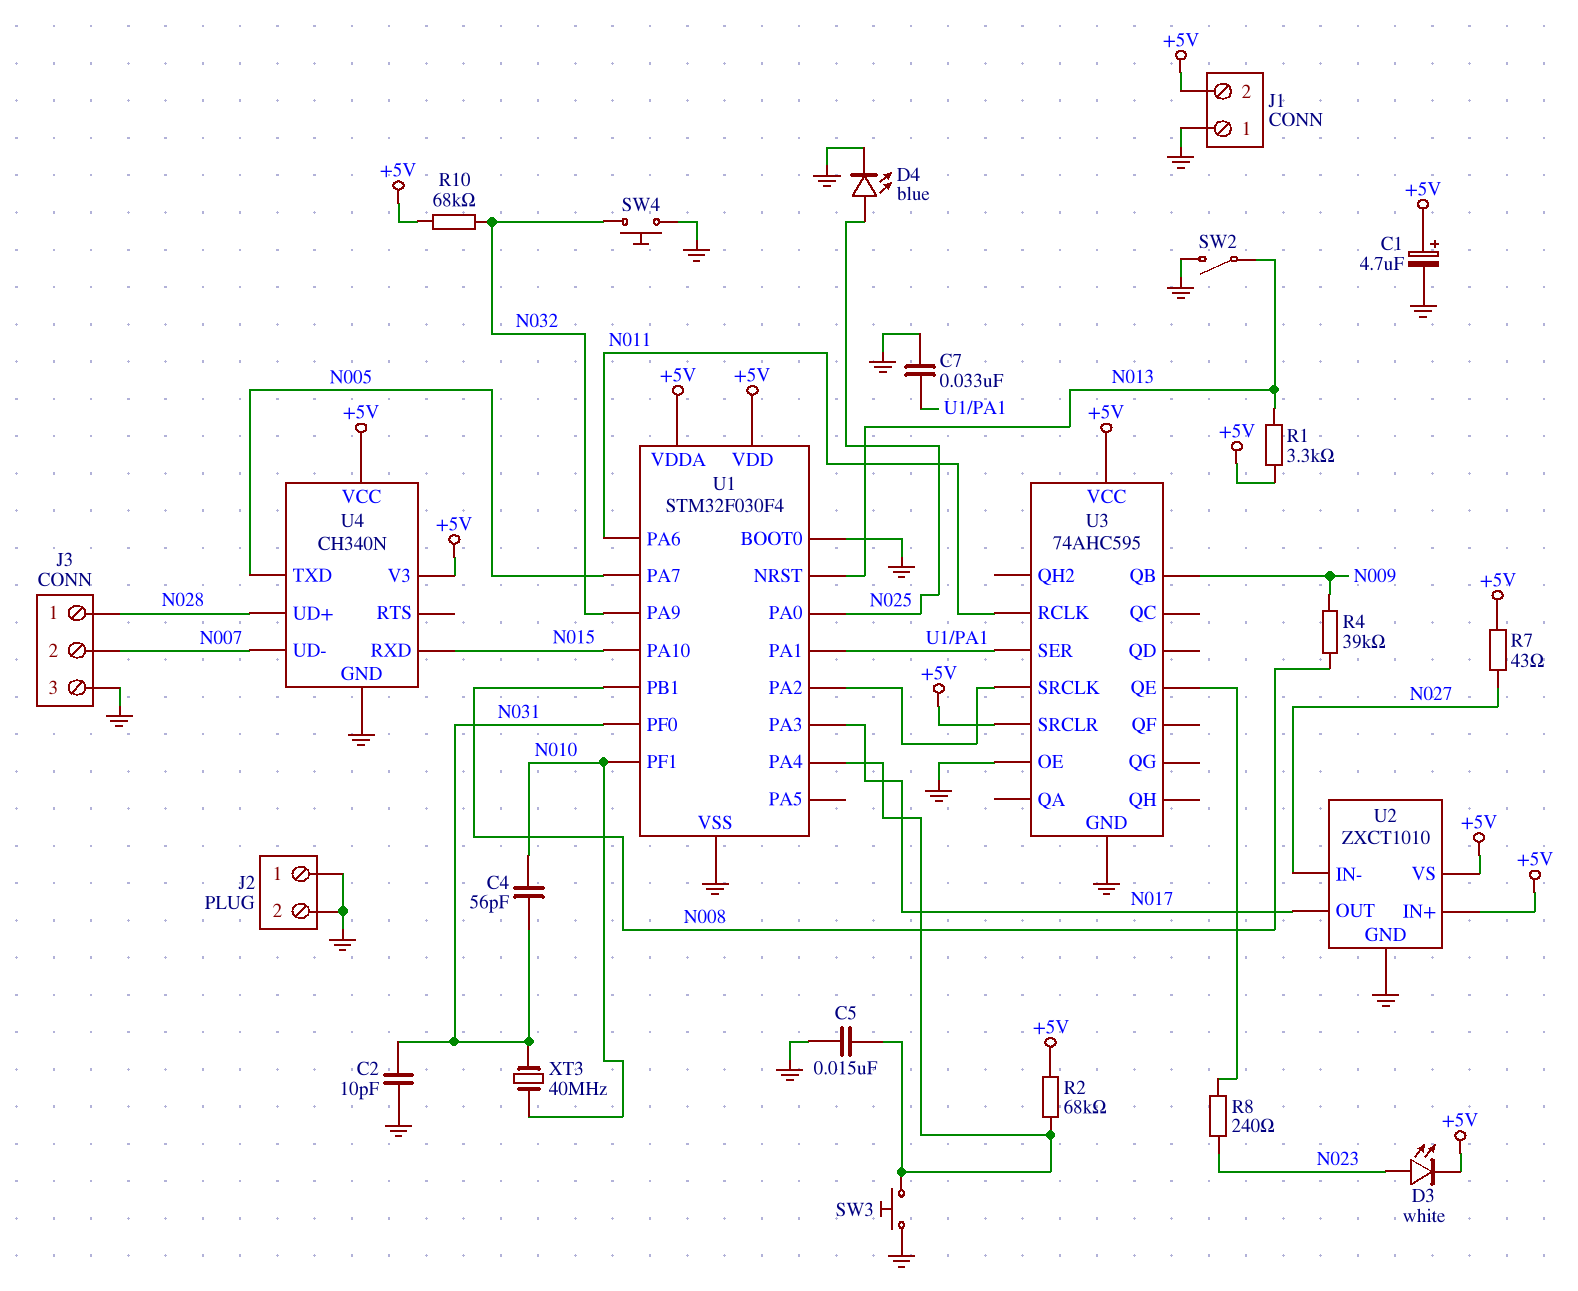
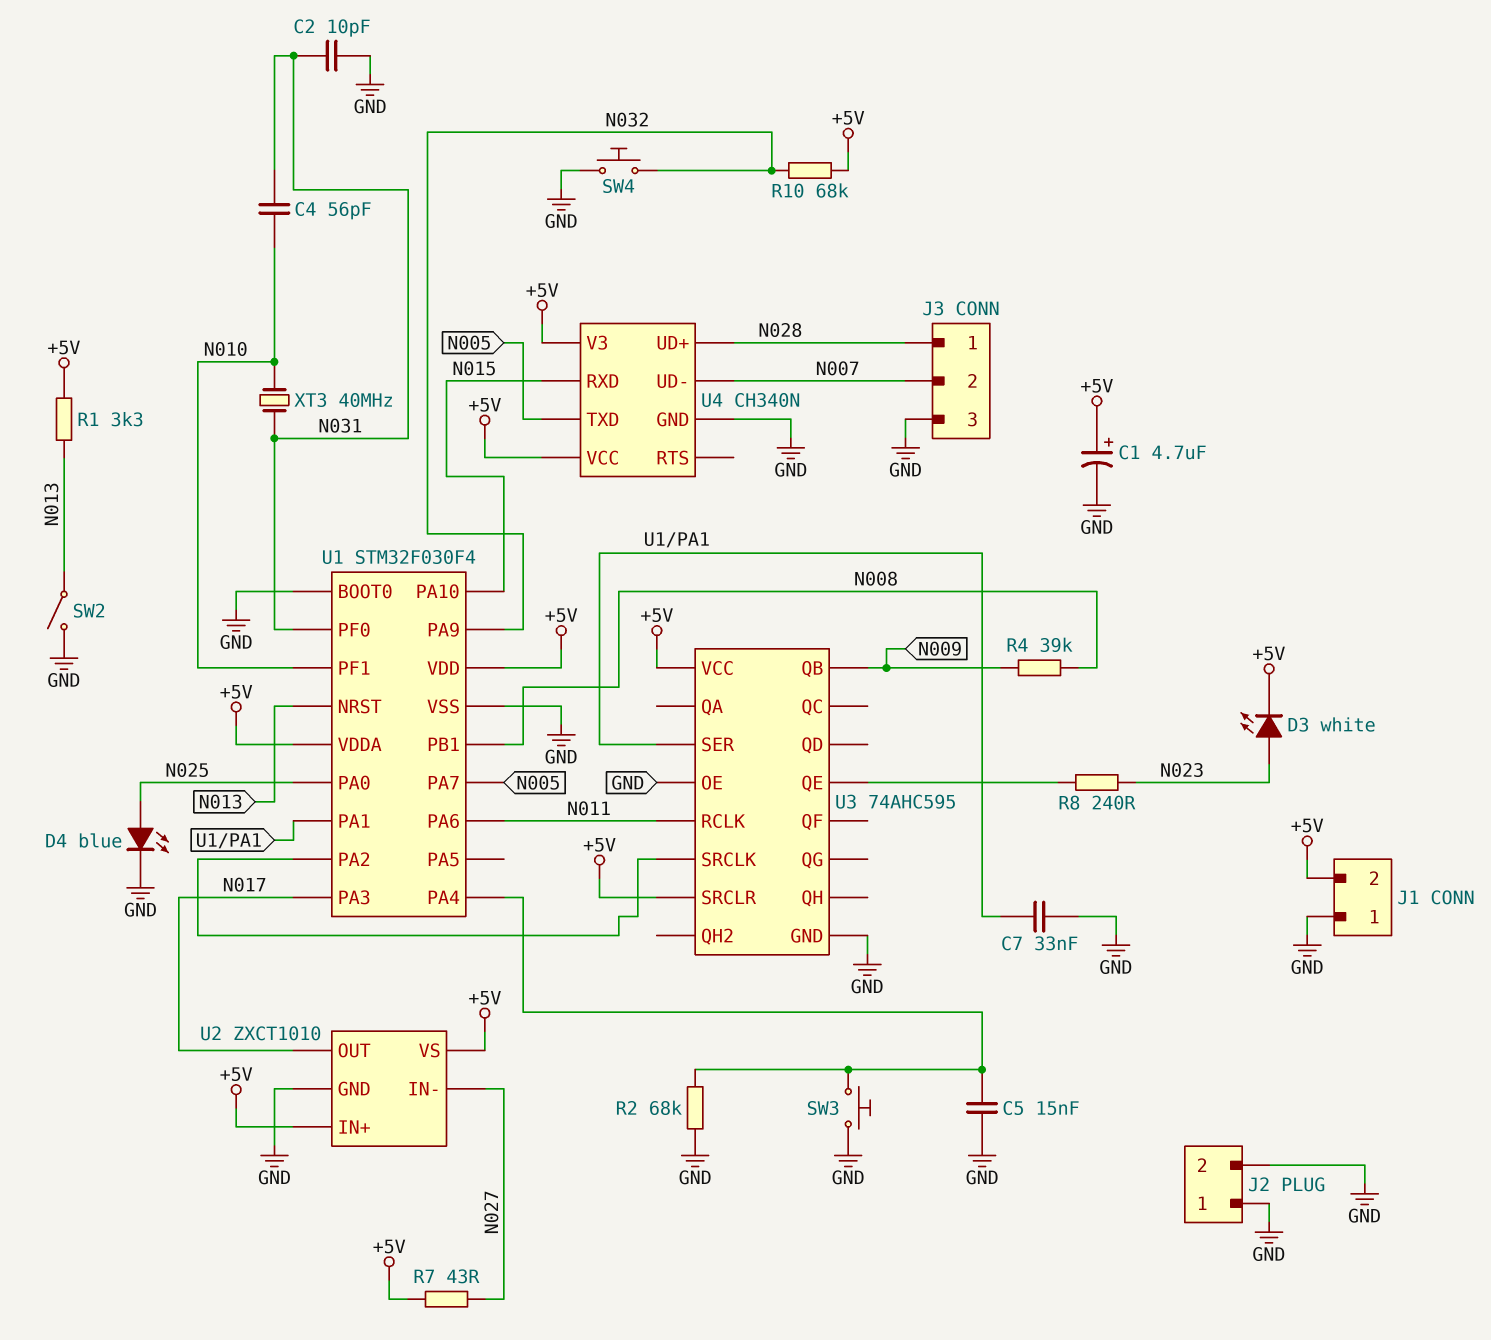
R2: 68k (+5V, U1/PA4) -> 68k (GND, U1/PA4)

